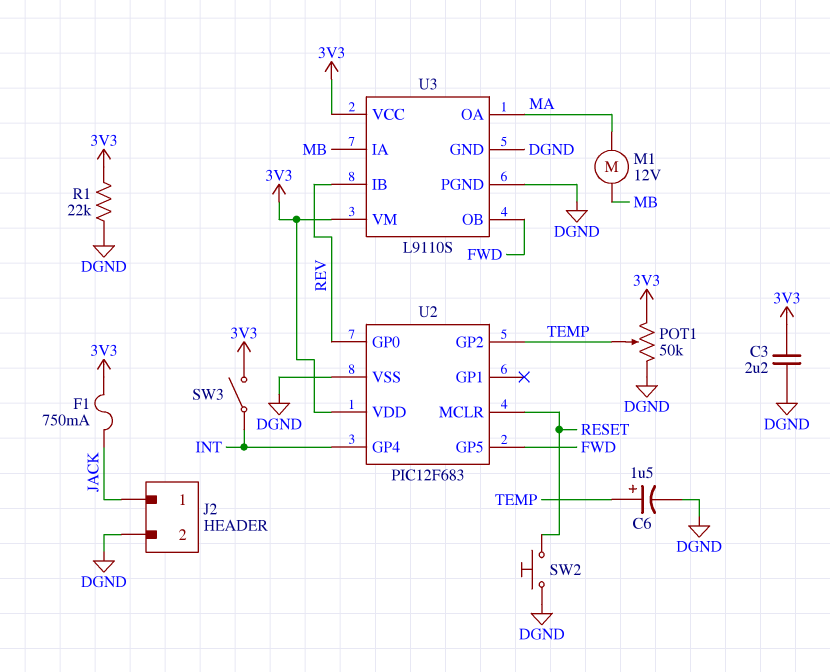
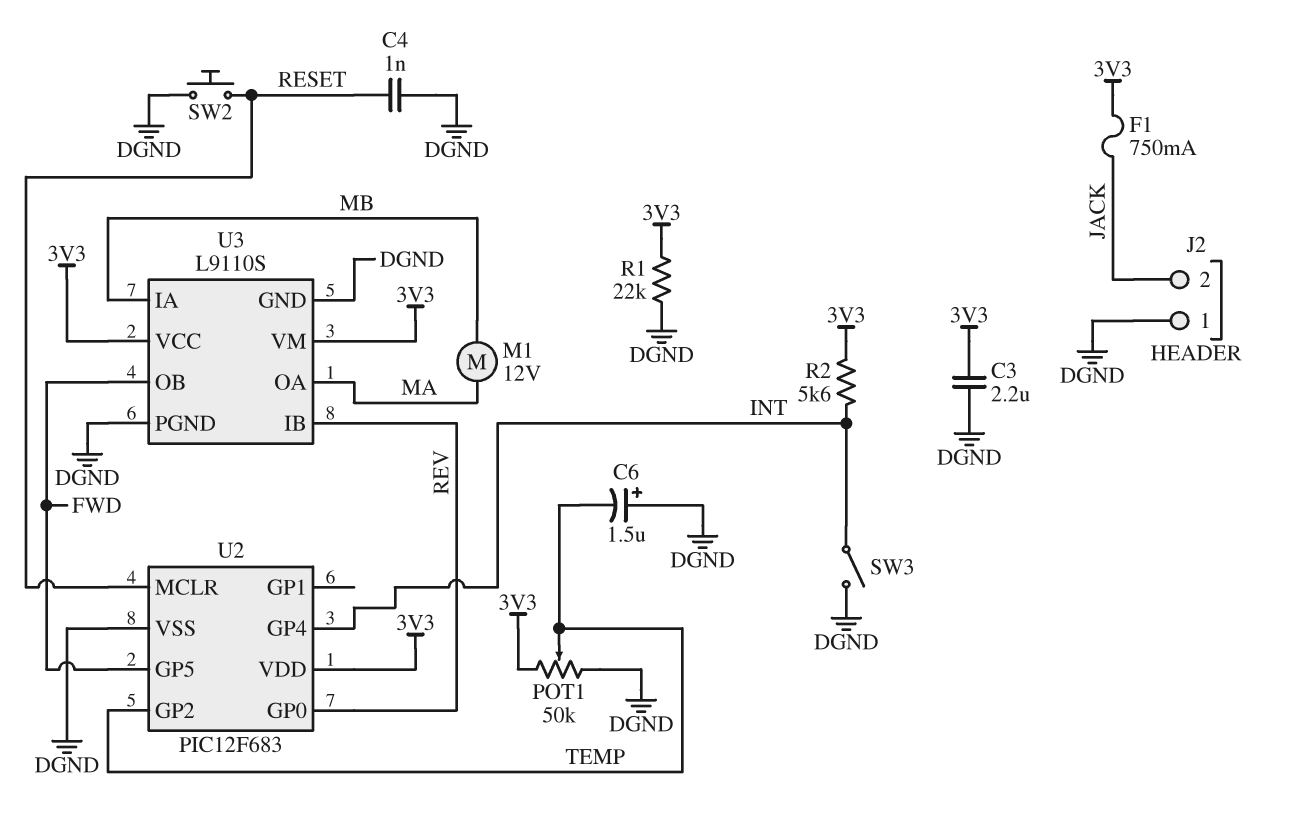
C4: none -> 1nF (DGND, RESET)
C6: 1.5uF (plus TEMP, minus DGND) -> 1.5uF (plus DGND, minus TEMP)
J2 pin 1: JACK -> DGND
J2 pin 2: DGND -> JACK
R2: none -> 5.6k (3V3, INT)
SW3: switch (3V3, INT) -> switch (DGND, INT)

